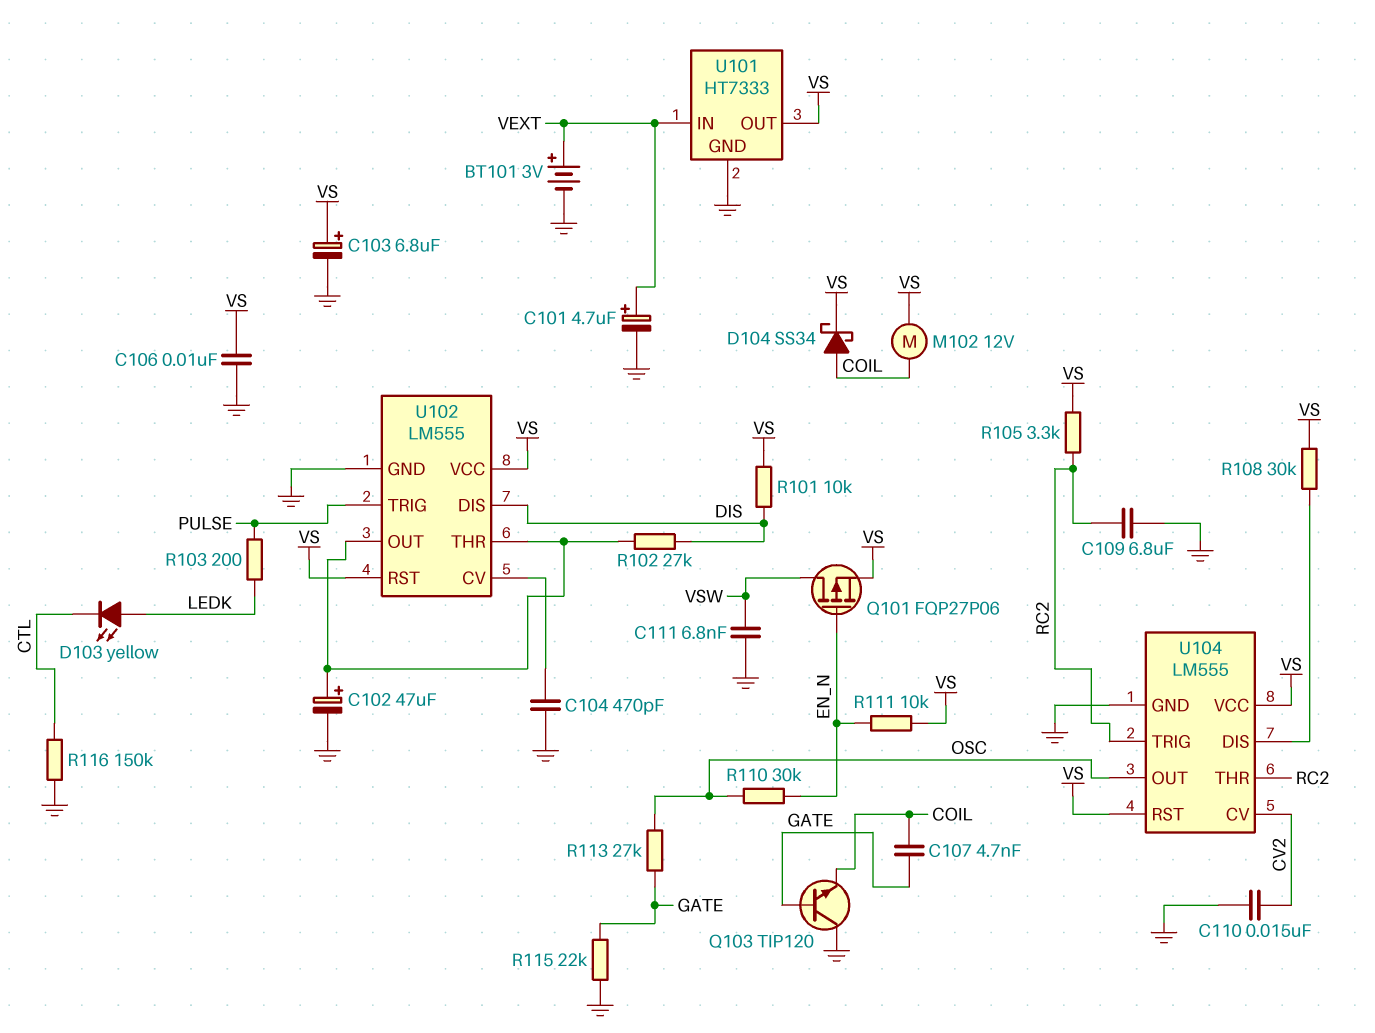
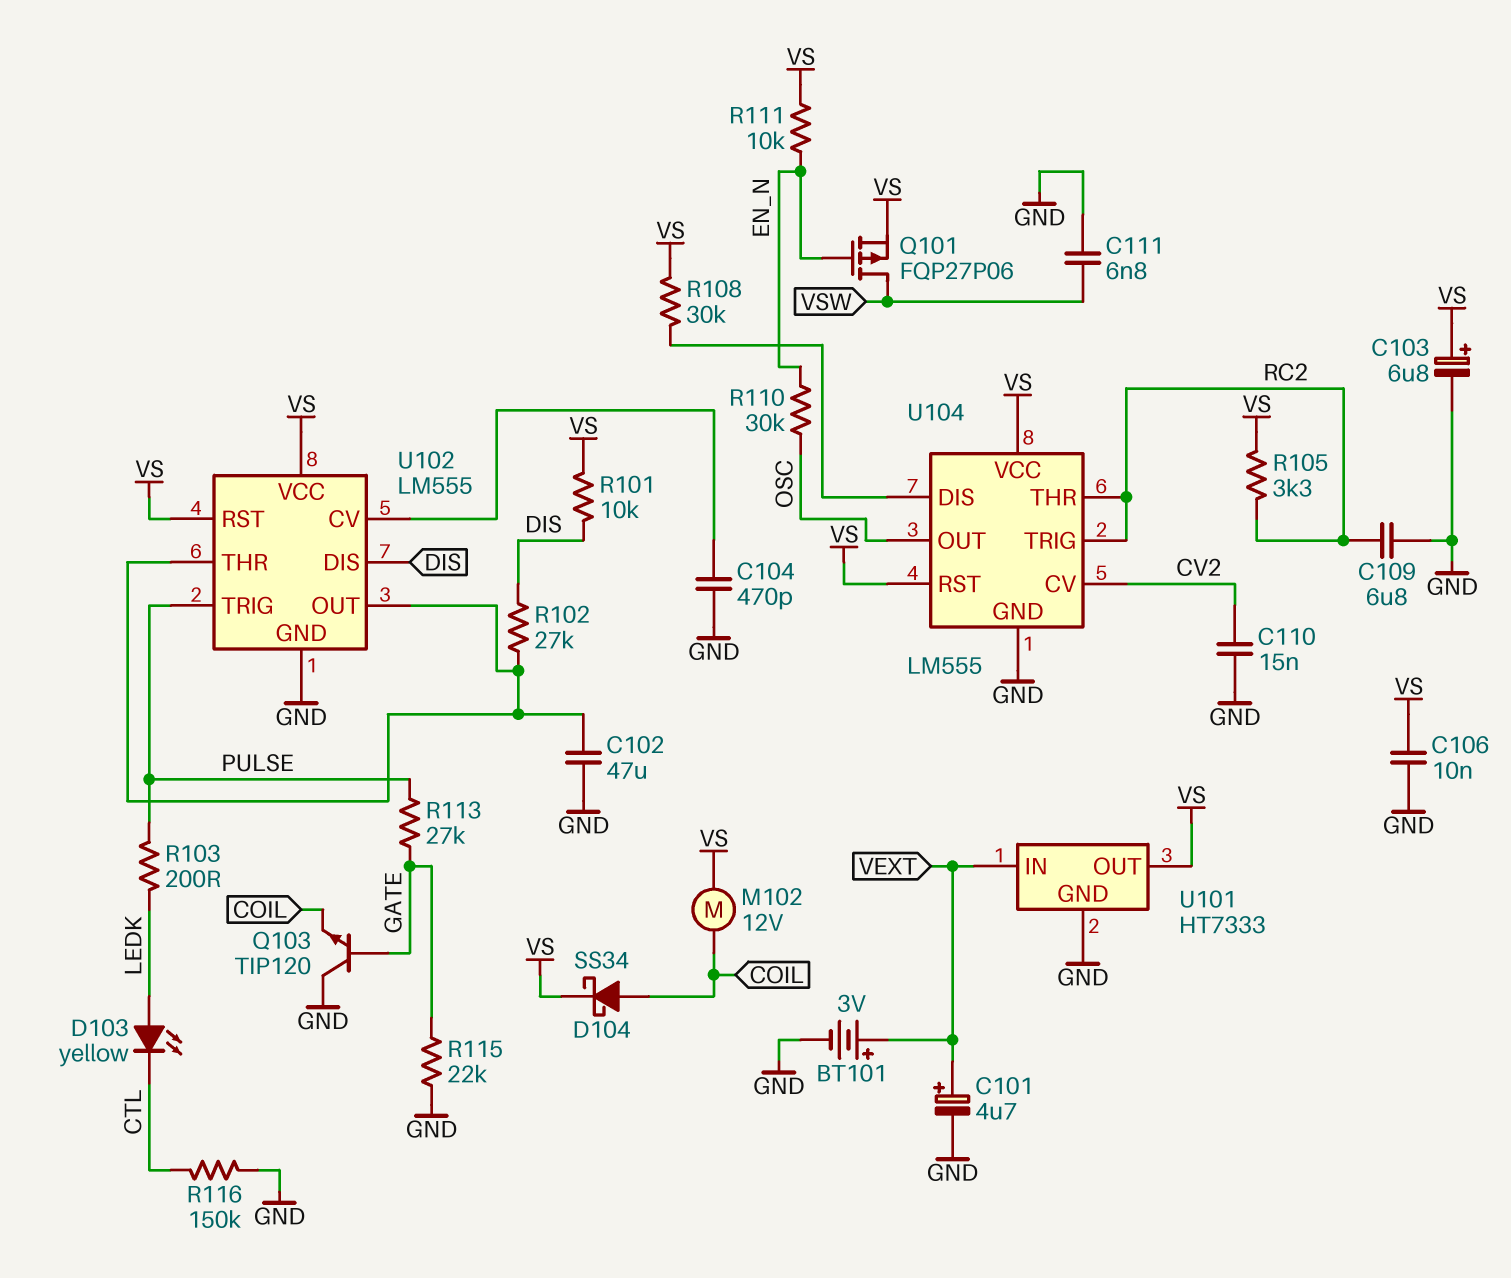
C102: 47uF (plus U102/OUT, minus GND) -> 47uF (GND, U102/OUT)
C107: 4.7nF (COIL, GATE) -> none
R113: 27k (GATE, OSC) -> 27k (GATE, PULSE)

